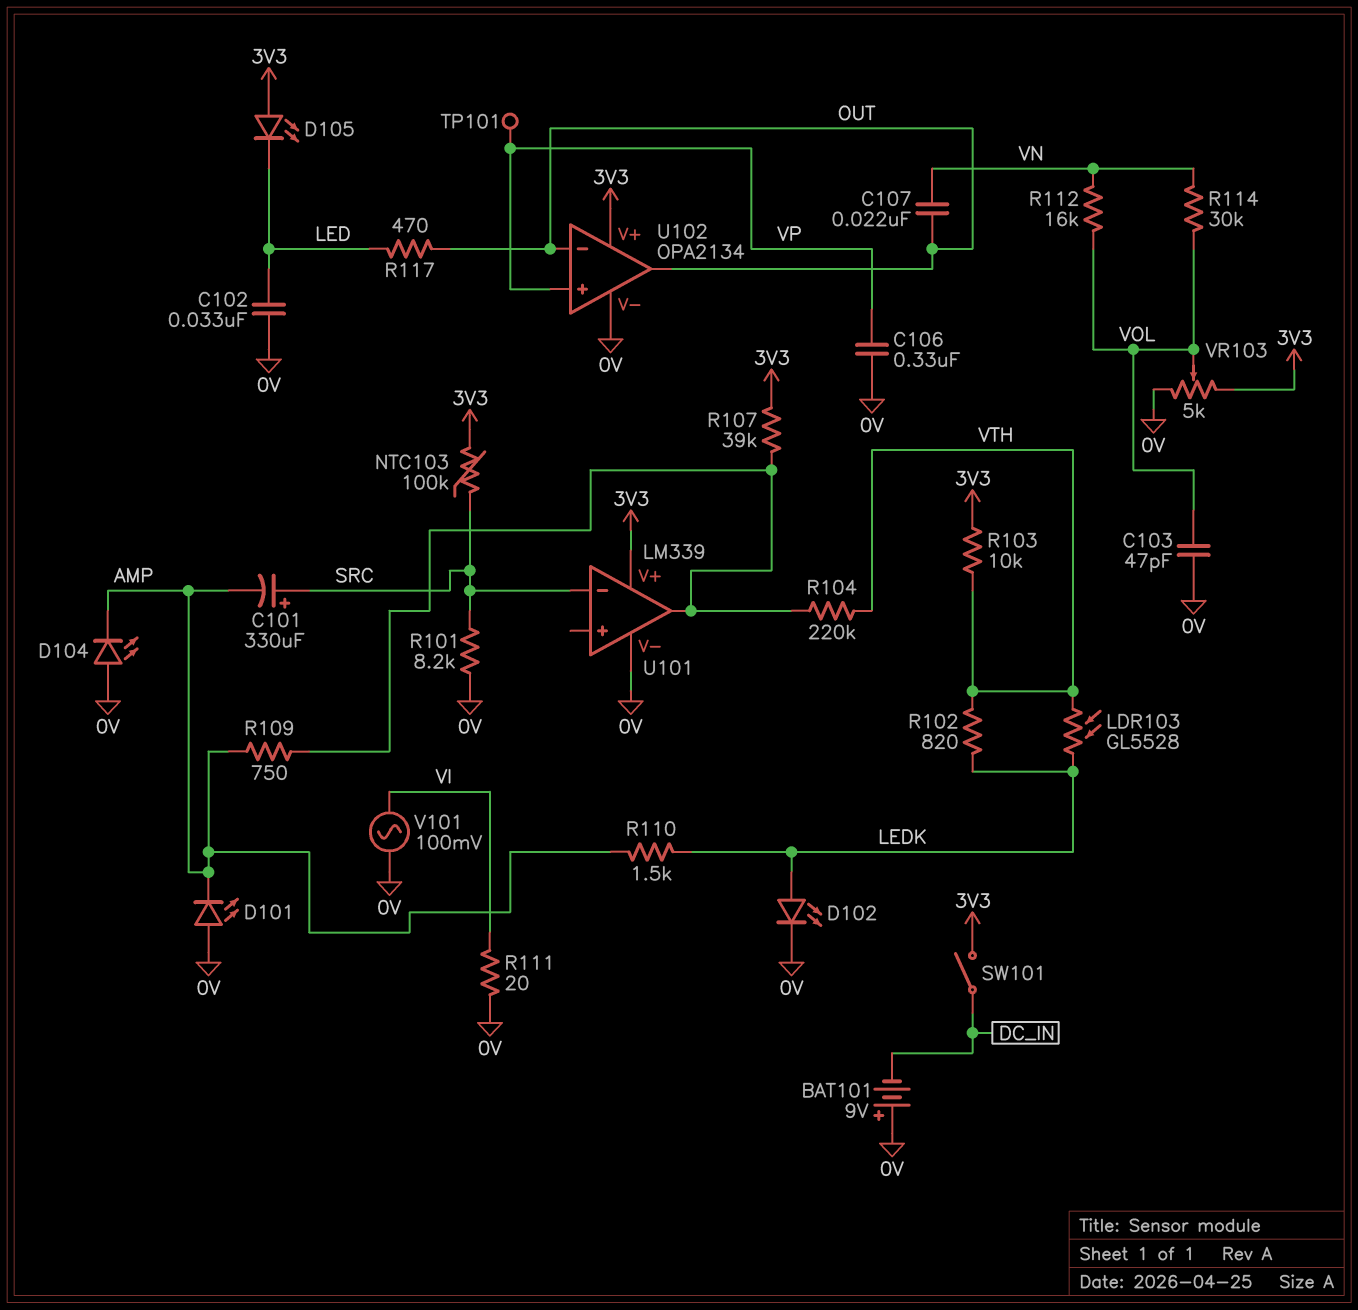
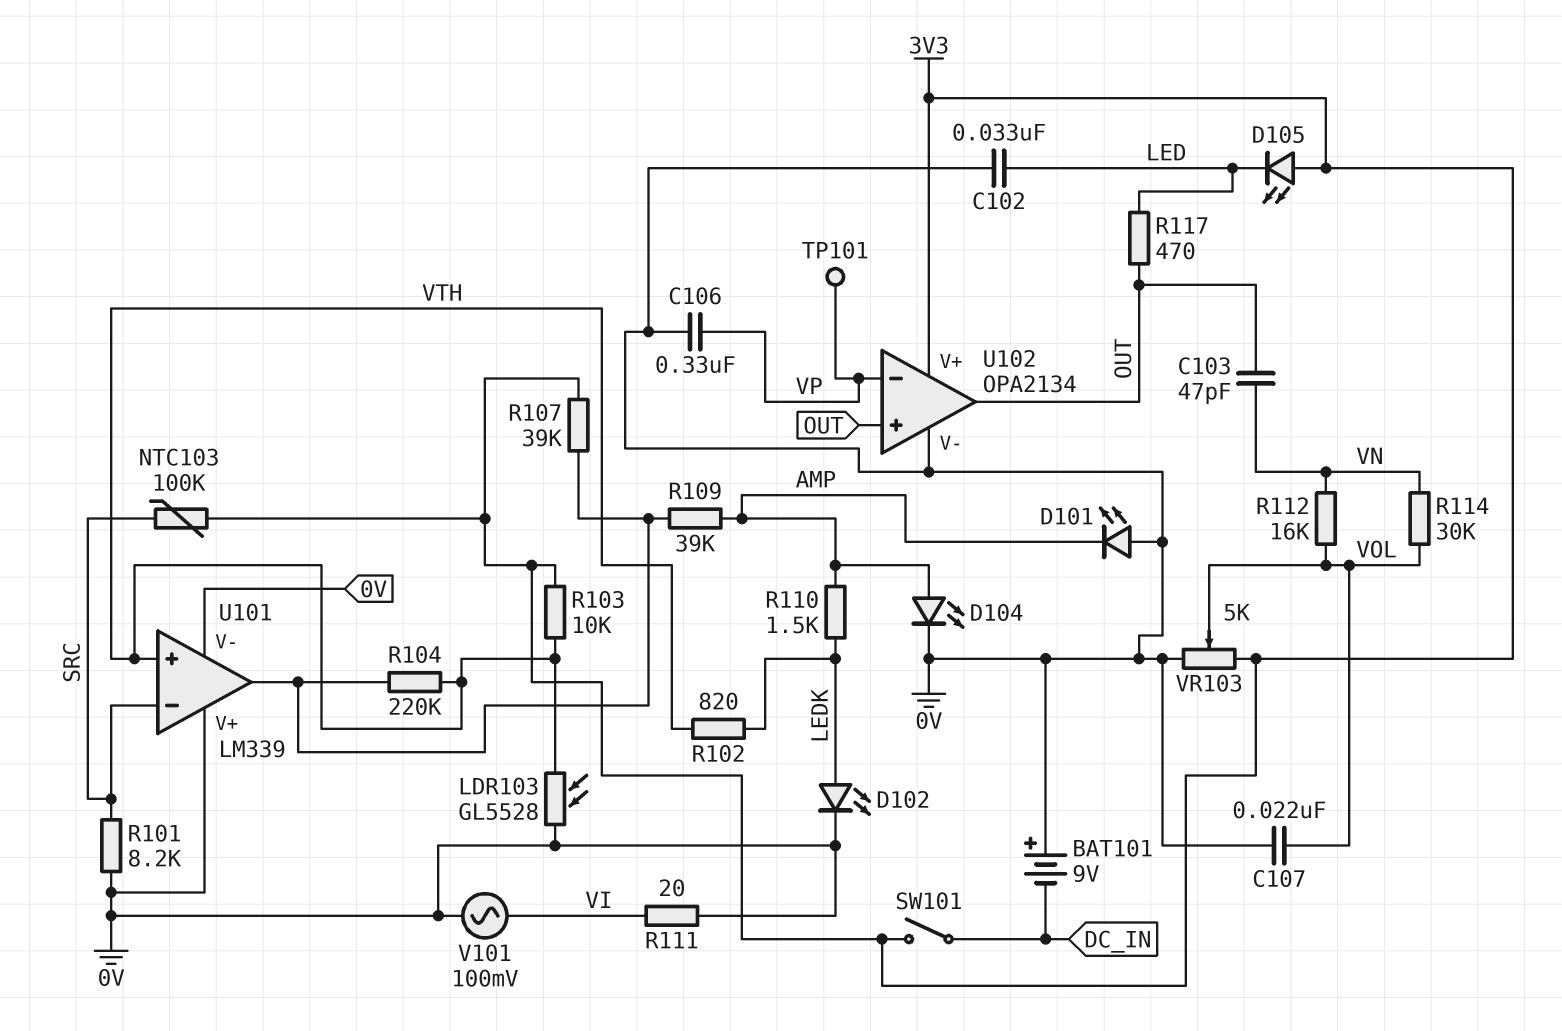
C101: 330uF (plus SRC, minus AMP) -> none
C103: 47pF (0V, VOL) -> 47pF (OUT, VN)
C107: 22nF (OUT, VN) -> 22nF (0V, VOL)
D104: LED (A 0V, K AMP) -> LED (A AMP, K 0V)
LDR103: GL5528 (LEDK, VTH) -> GL5528 (0V, VTH)
R109: 750 (AMP, U101/out) -> 39k (AMP, U101/out)
U101 pin V+: 3V3 -> 0V
U101 pin in+: none -> VTH
U102 pin in+: VP -> OUT
U102 pin in-: OUT -> VP

